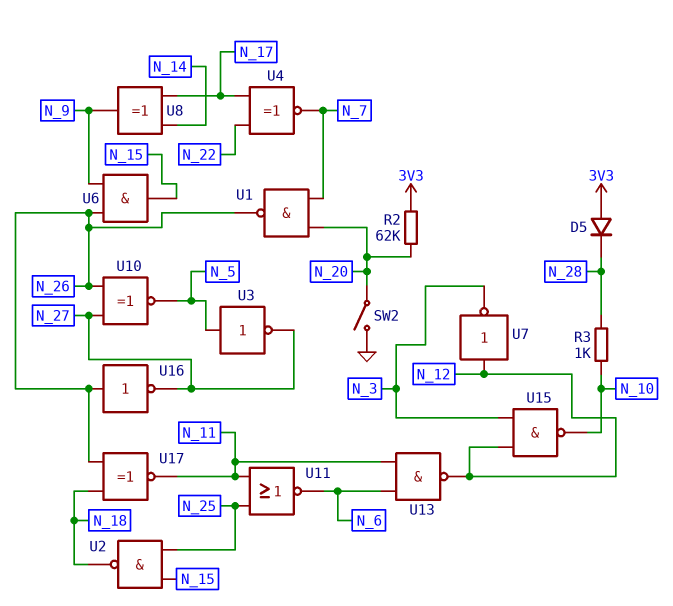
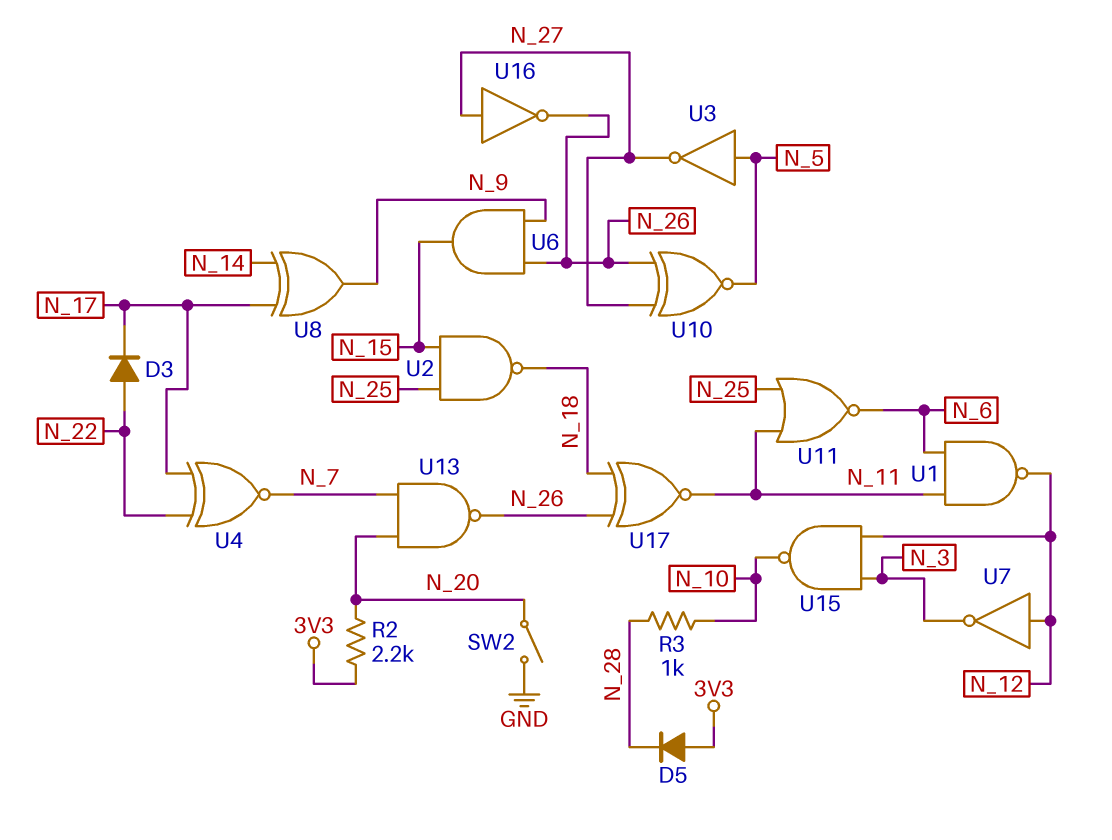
D3: none -> diode (A N_22, K N_17)
R2: 62k (3V3, N_20) -> 2.2k (3V3, N_20)
U1: NAND (in N_7, in N_20, out N_26) -> NAND (in N_6, in N_11, out N_12)
U13: NAND (in N_6, in N_11, out N_12) -> NAND (in N_7, in N_20, out N_26)
U16: NOT (in N_26, out N_27) -> NOT (in N_27, out N_26)

